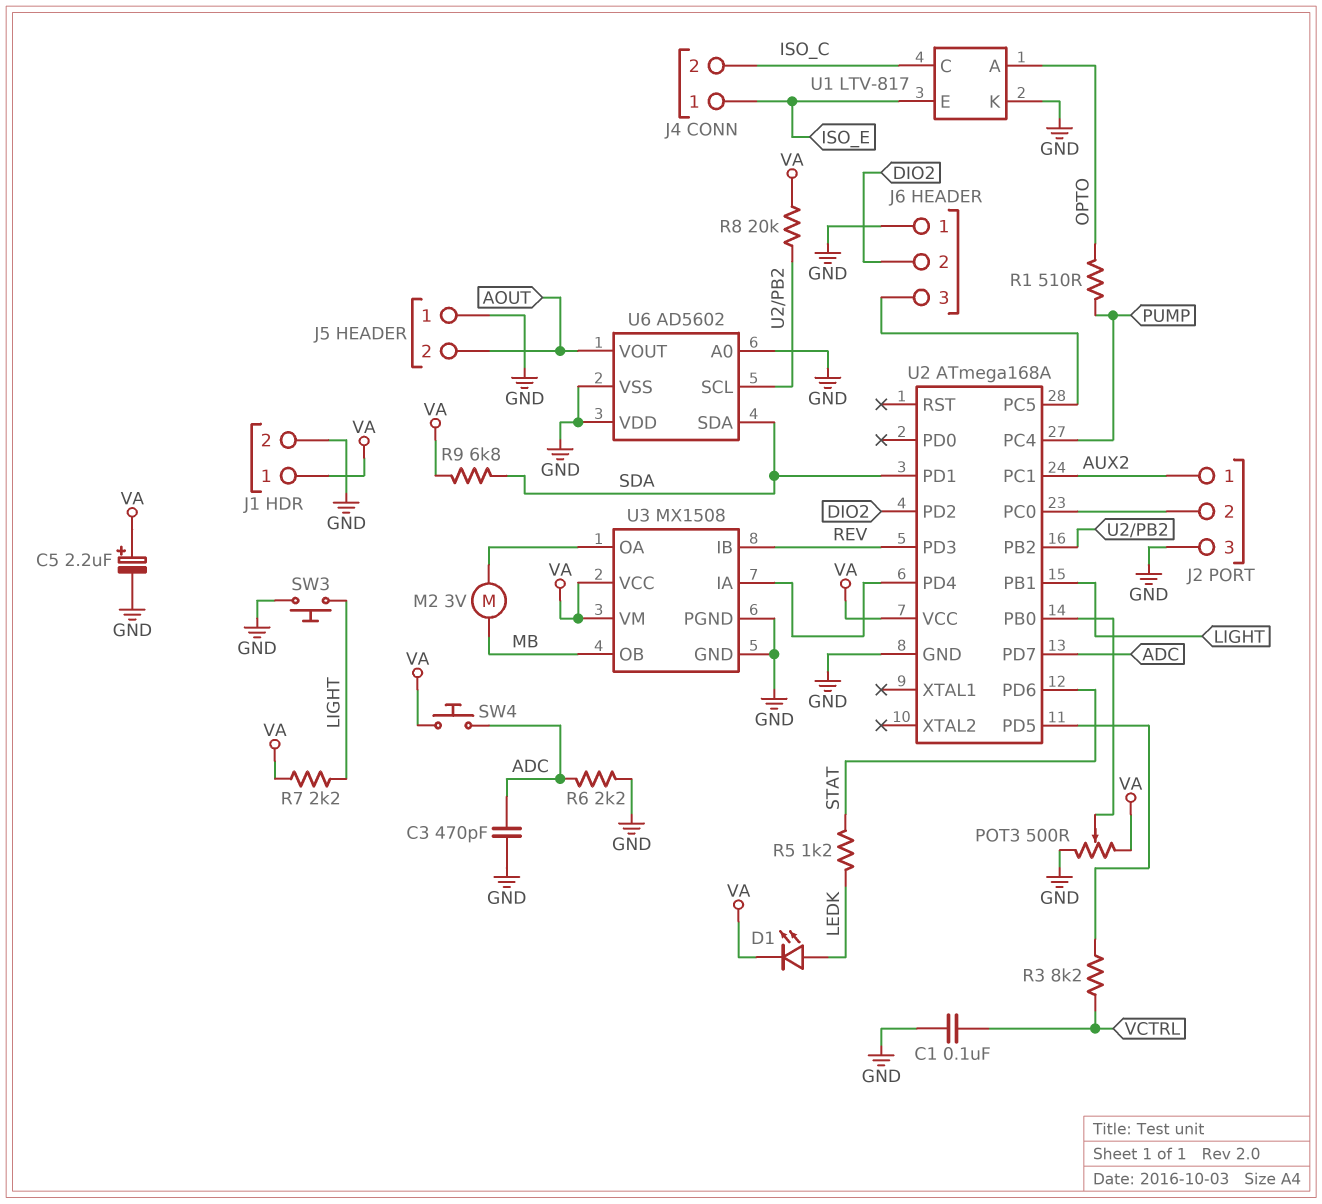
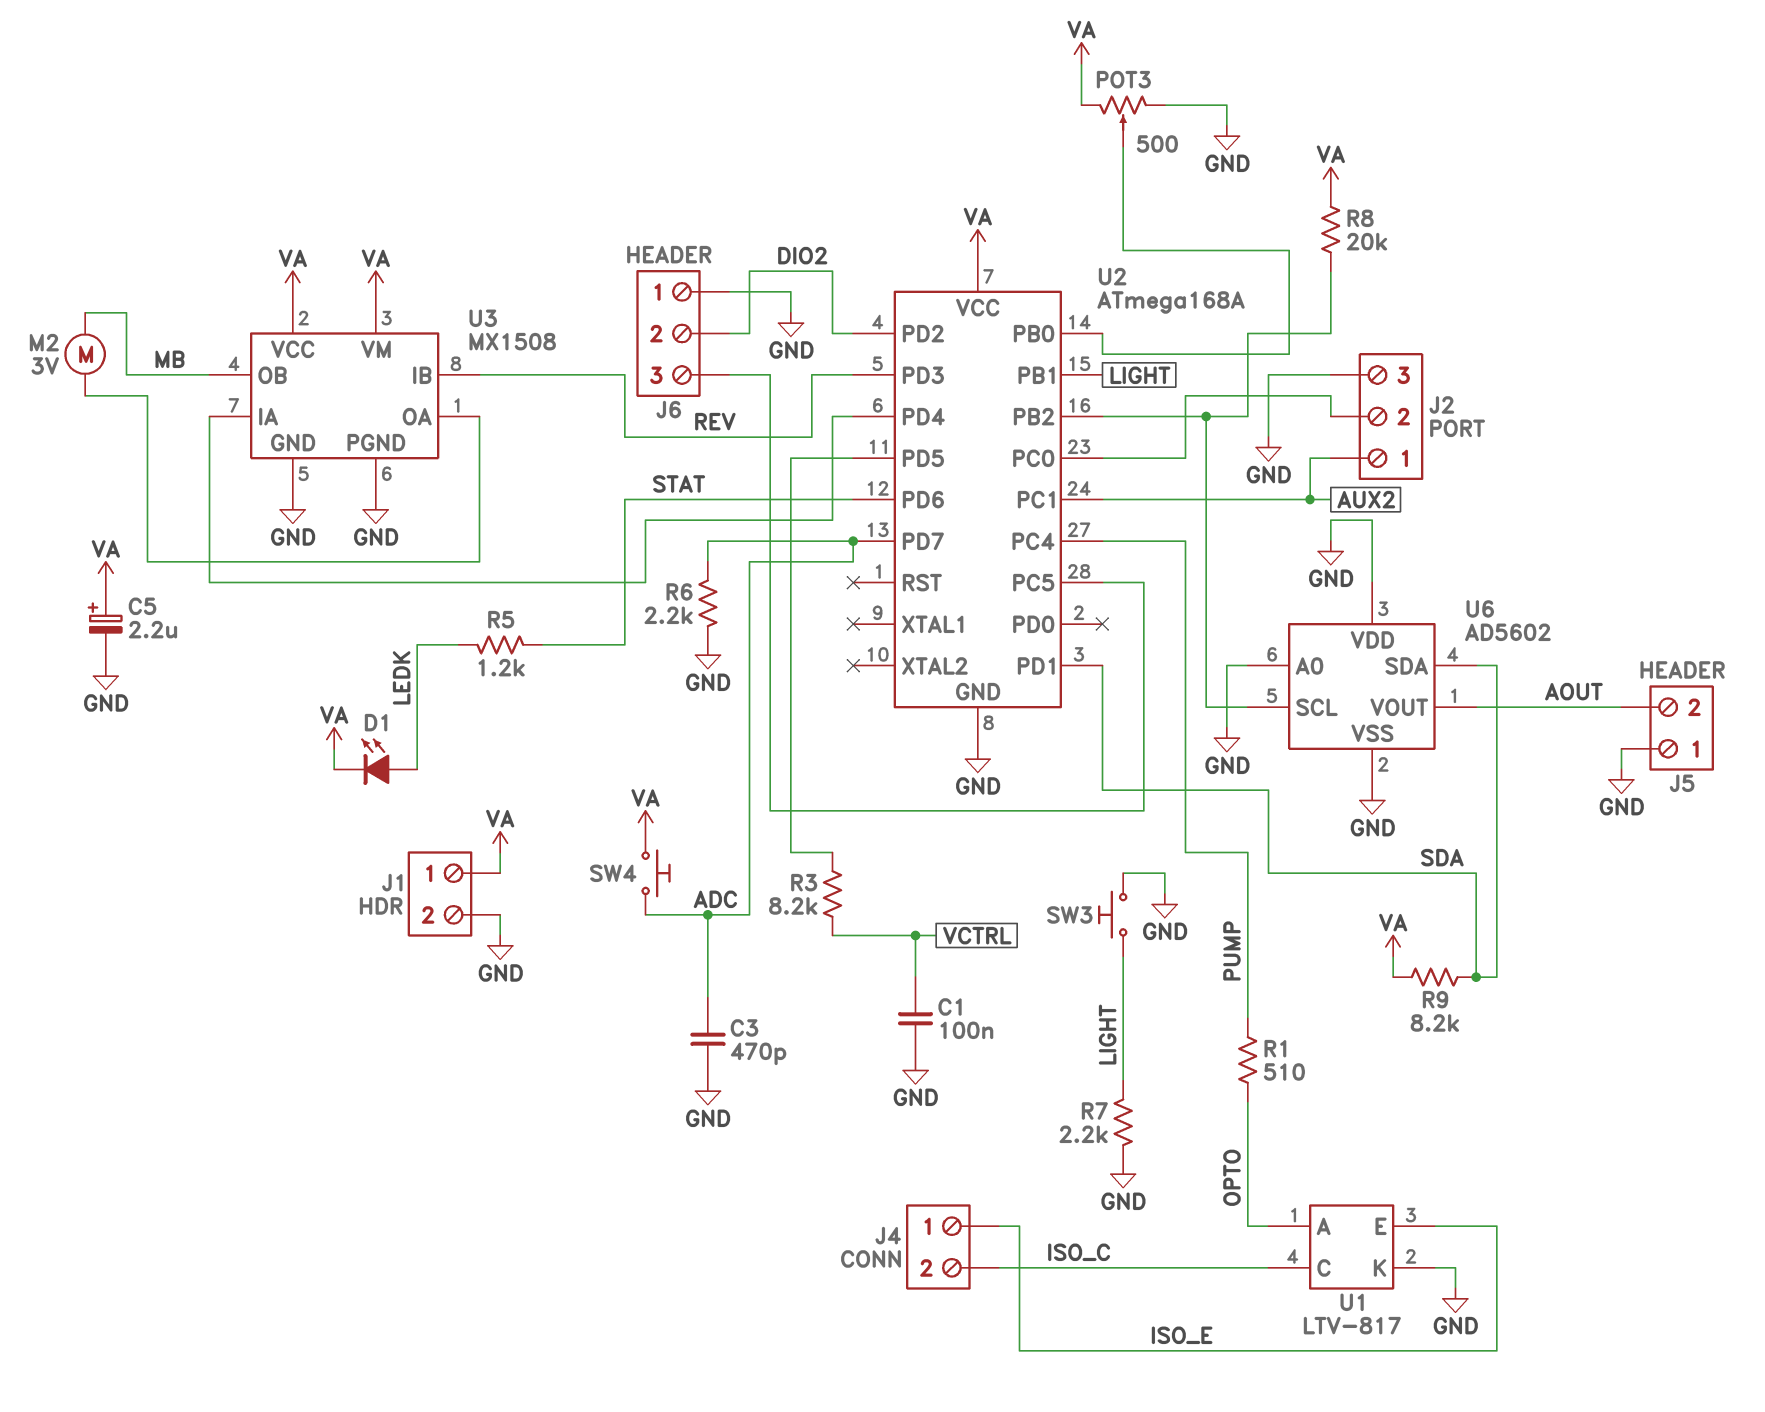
R7: 2.2k (LIGHT, VA) -> 2.2k (GND, LIGHT)
R9: 6.8k (SDA, VA) -> 8.2k (SDA, VA)

